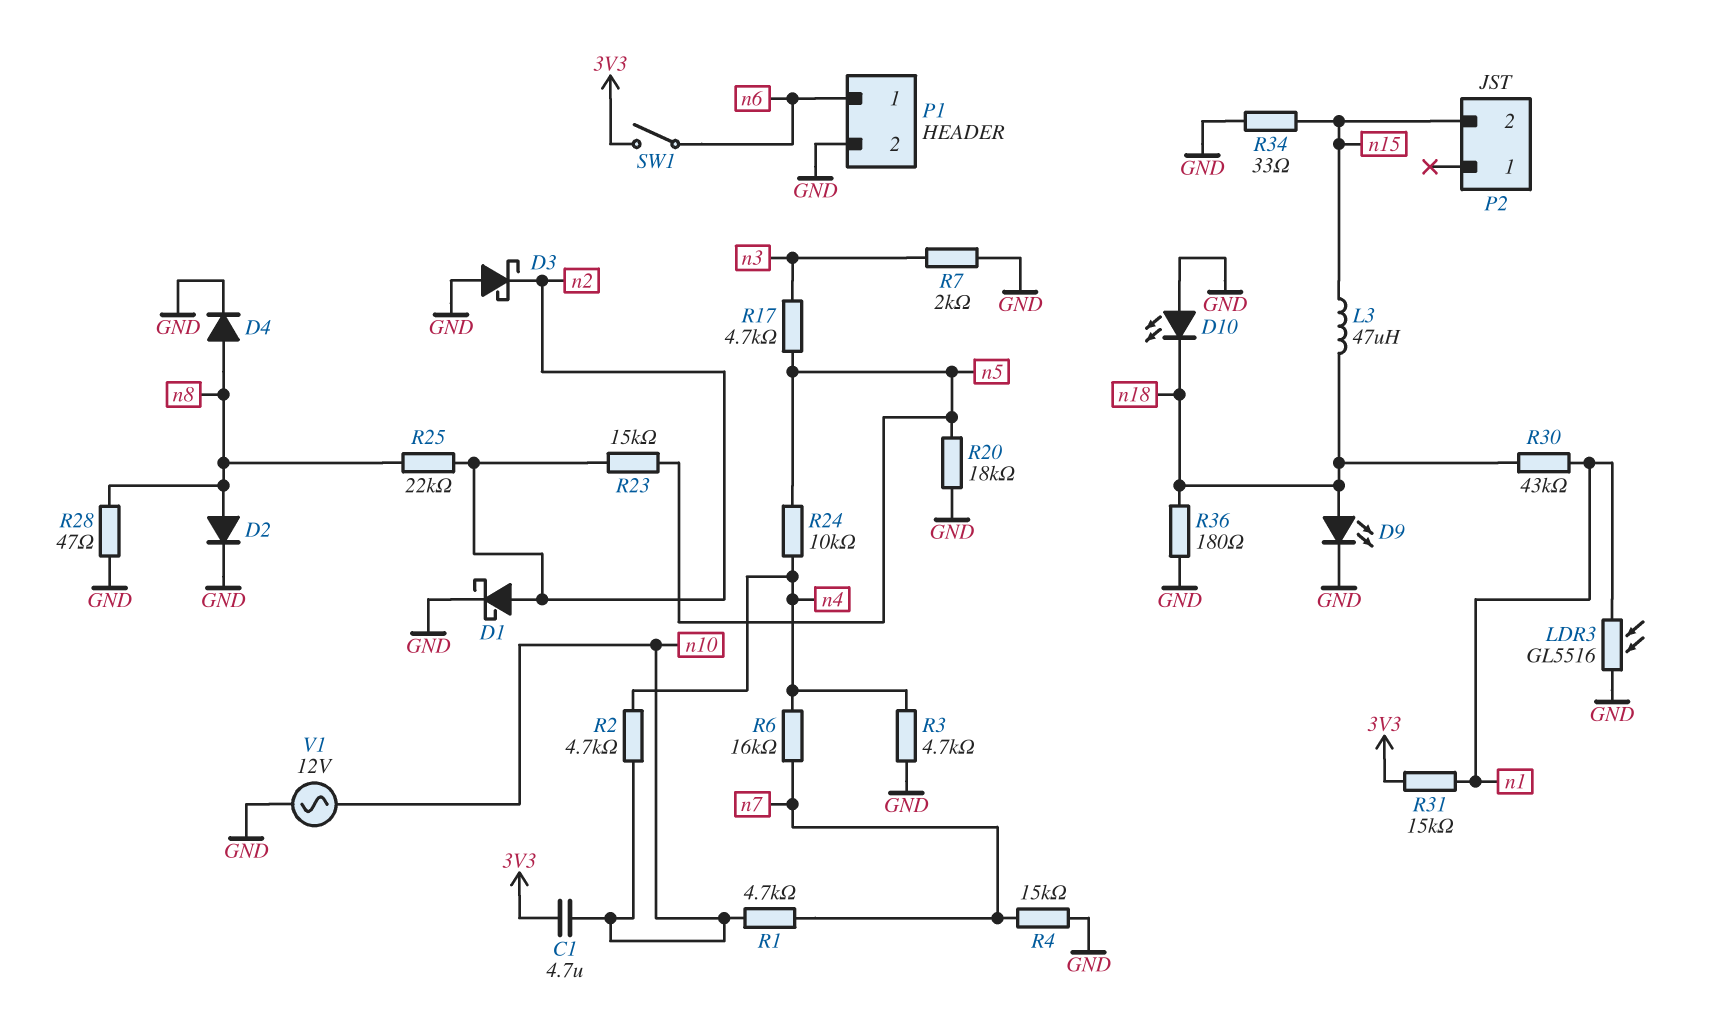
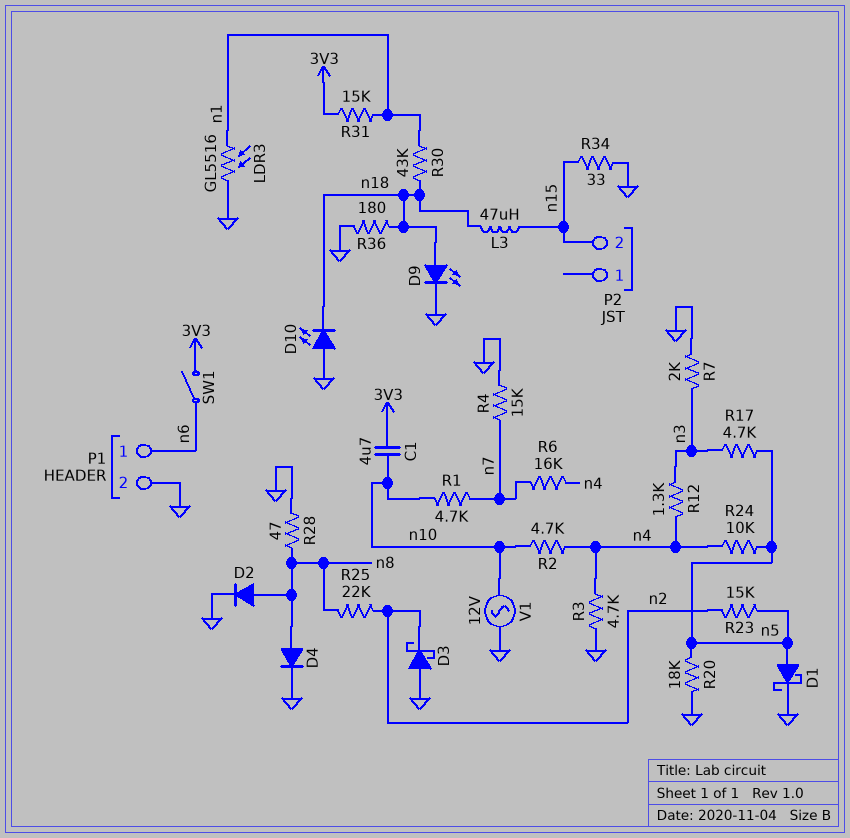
D1: schottky (A n2, K GND) -> schottky (A n5, K GND)
R12: none -> 1.3k (n3, n4)

